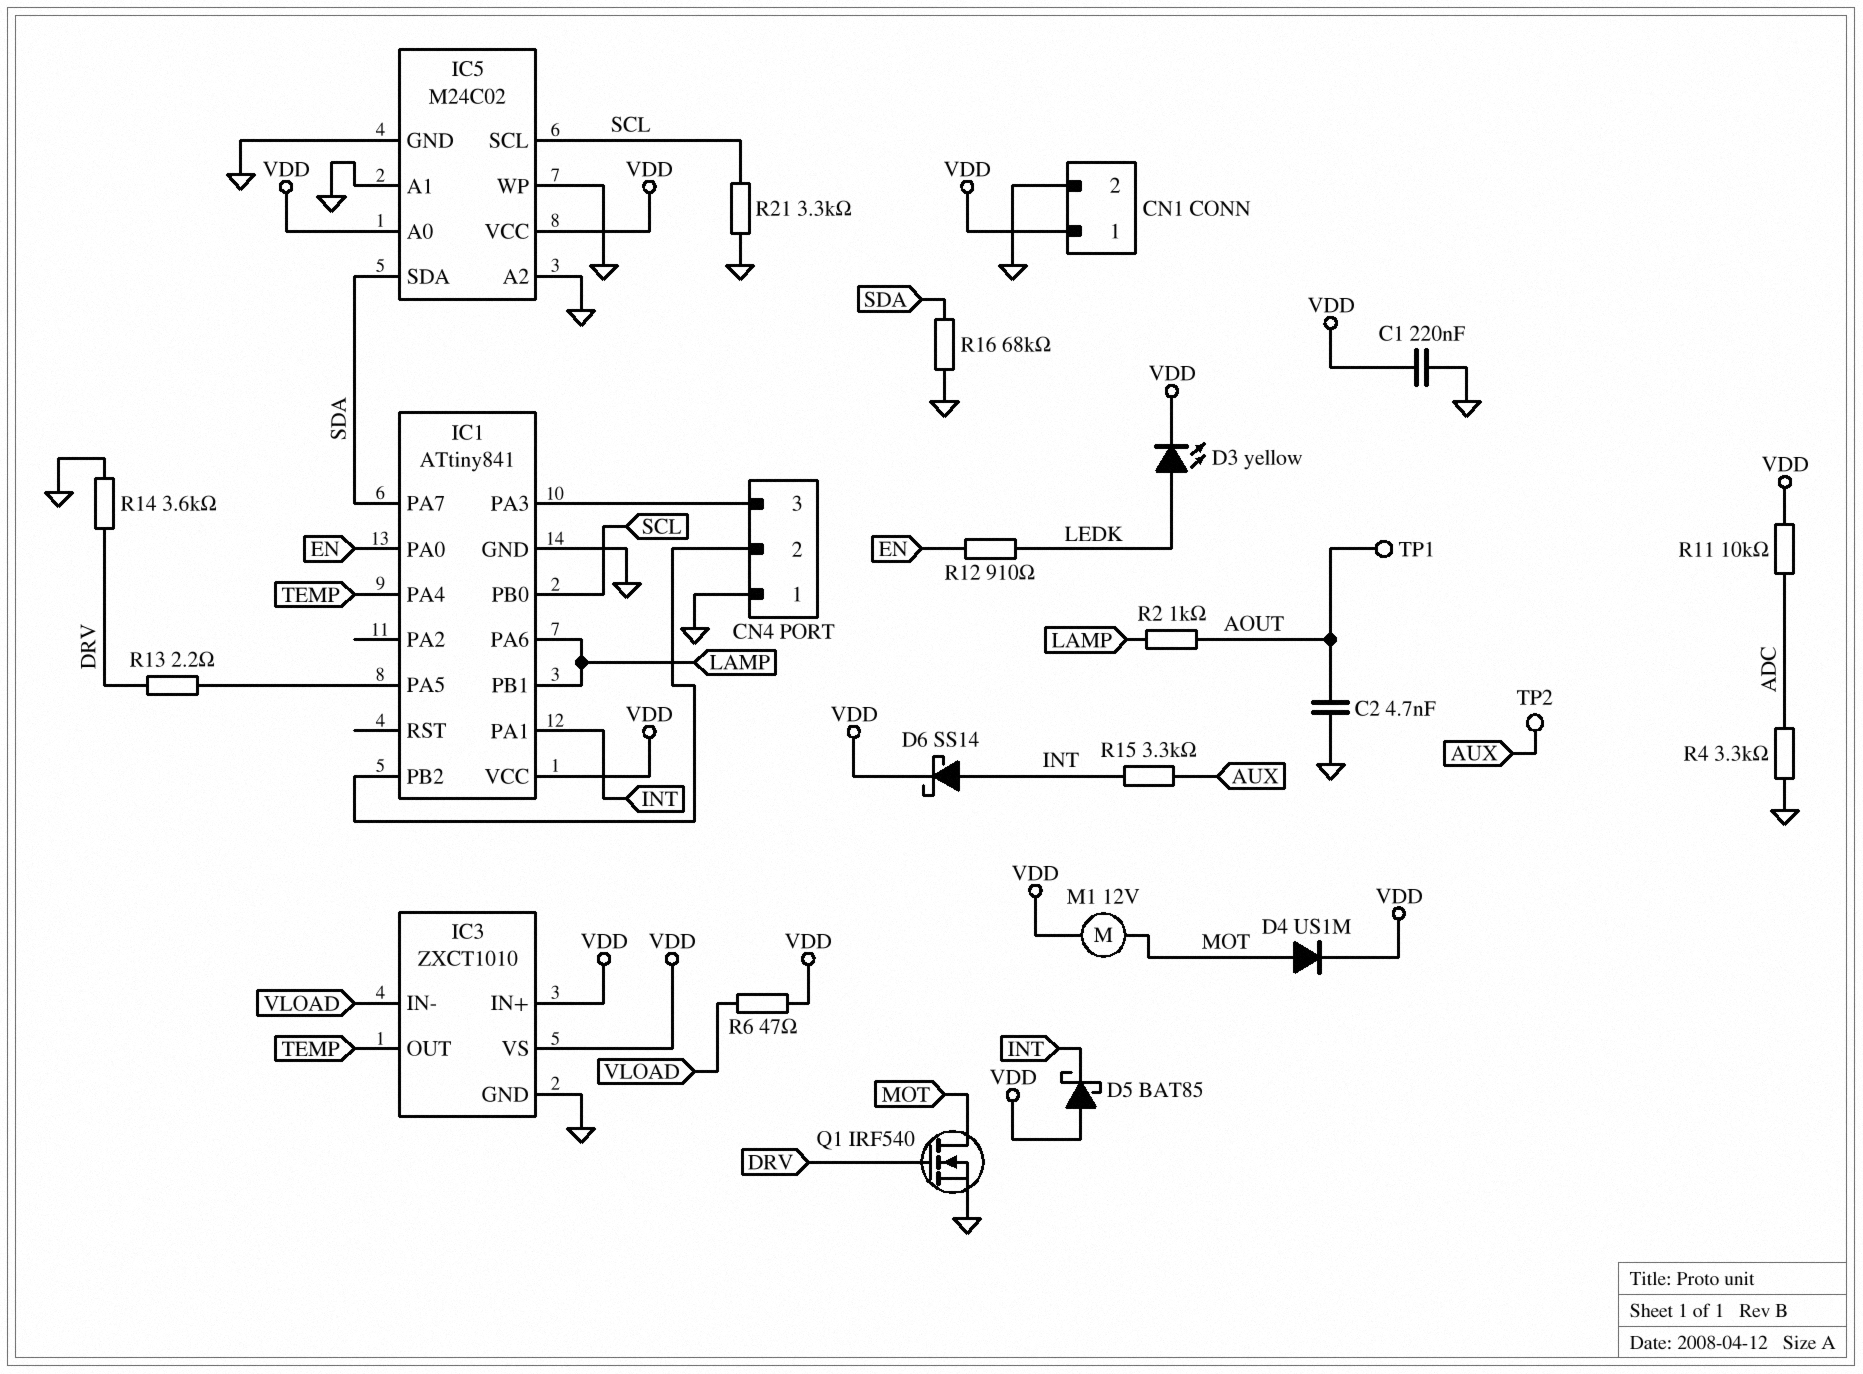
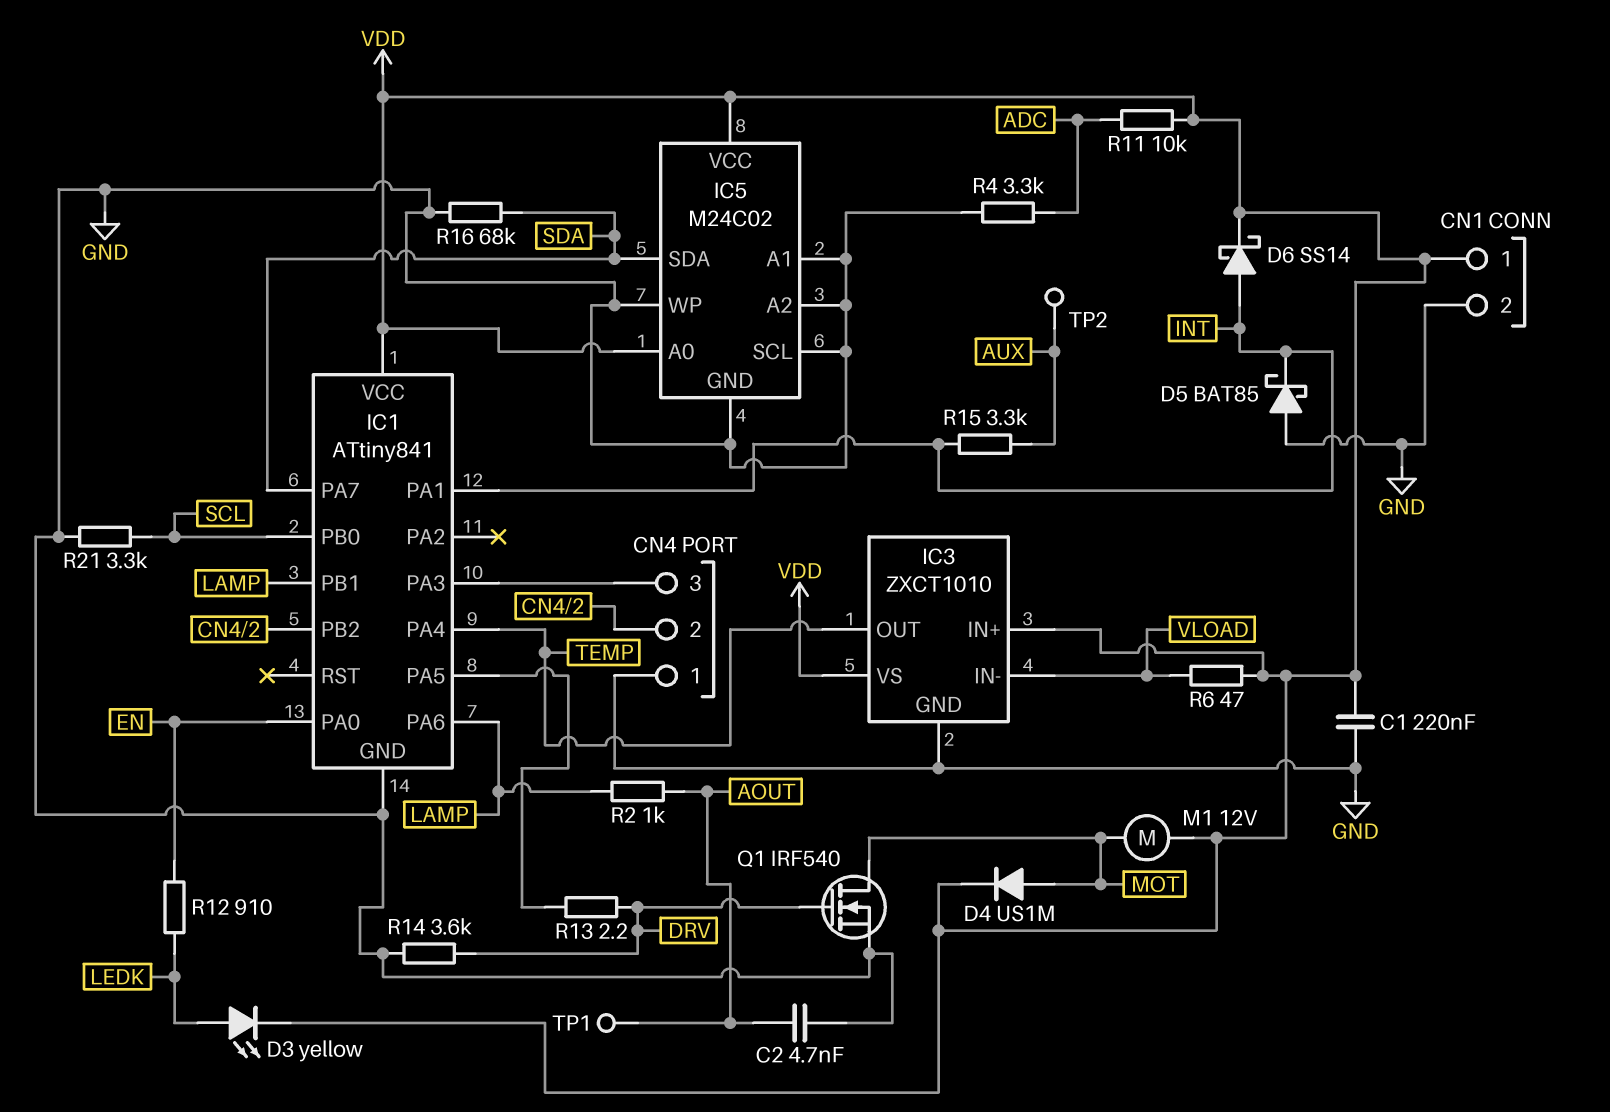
D5: schottky BAT85 (A VDD, K INT) -> schottky BAT85 (A GND, K INT)
IC5 pin SCL: SCL -> GND

